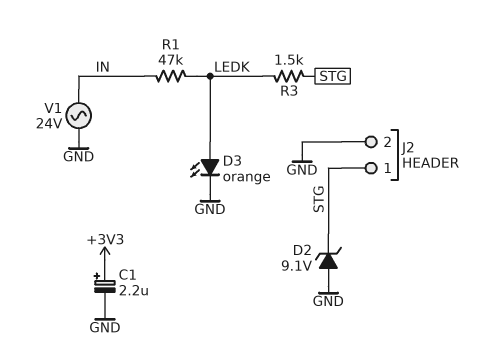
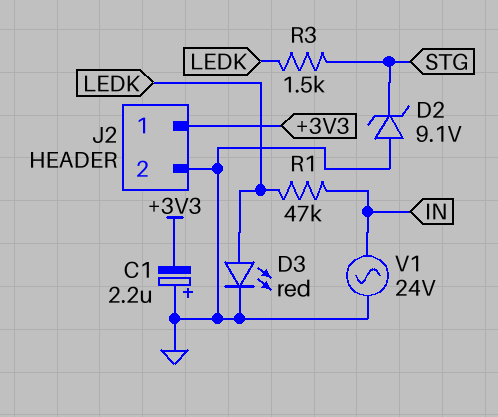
C1: 2.2uF (plus +3V3, minus GND) -> 2.2uF (plus GND, minus +3V3)
D3: LED orange (A LEDK, K GND) -> LED red (A LEDK, K GND)
J2 pin 1: STG -> +3V3

